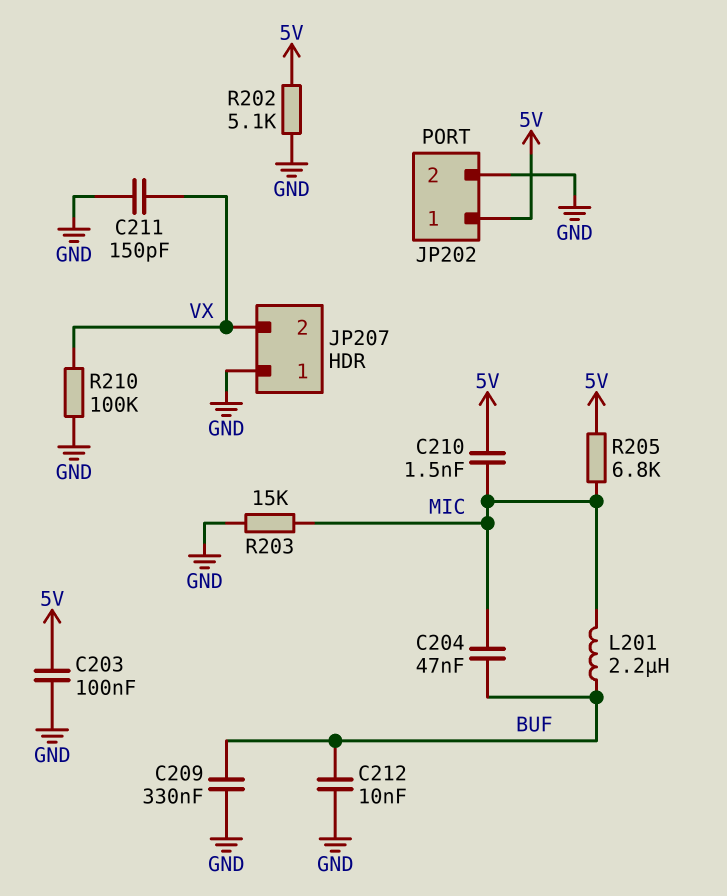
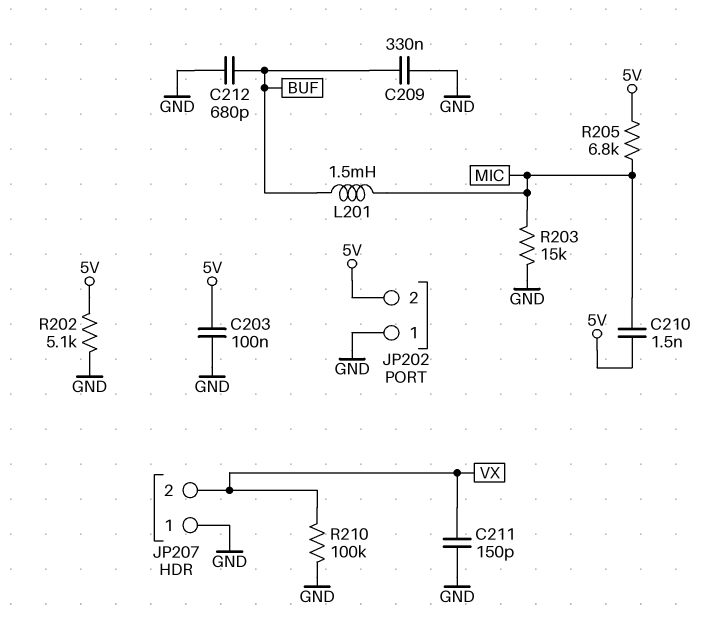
C204: 47nF (BUF, MIC) -> none
C212: 10nF (BUF, GND) -> 680pF (BUF, GND)
JP202 pin 1: 5V -> GND
JP202 pin 2: GND -> 5V
L201: 2.2uH (BUF, MIC) -> 1.5mH (BUF, MIC)

